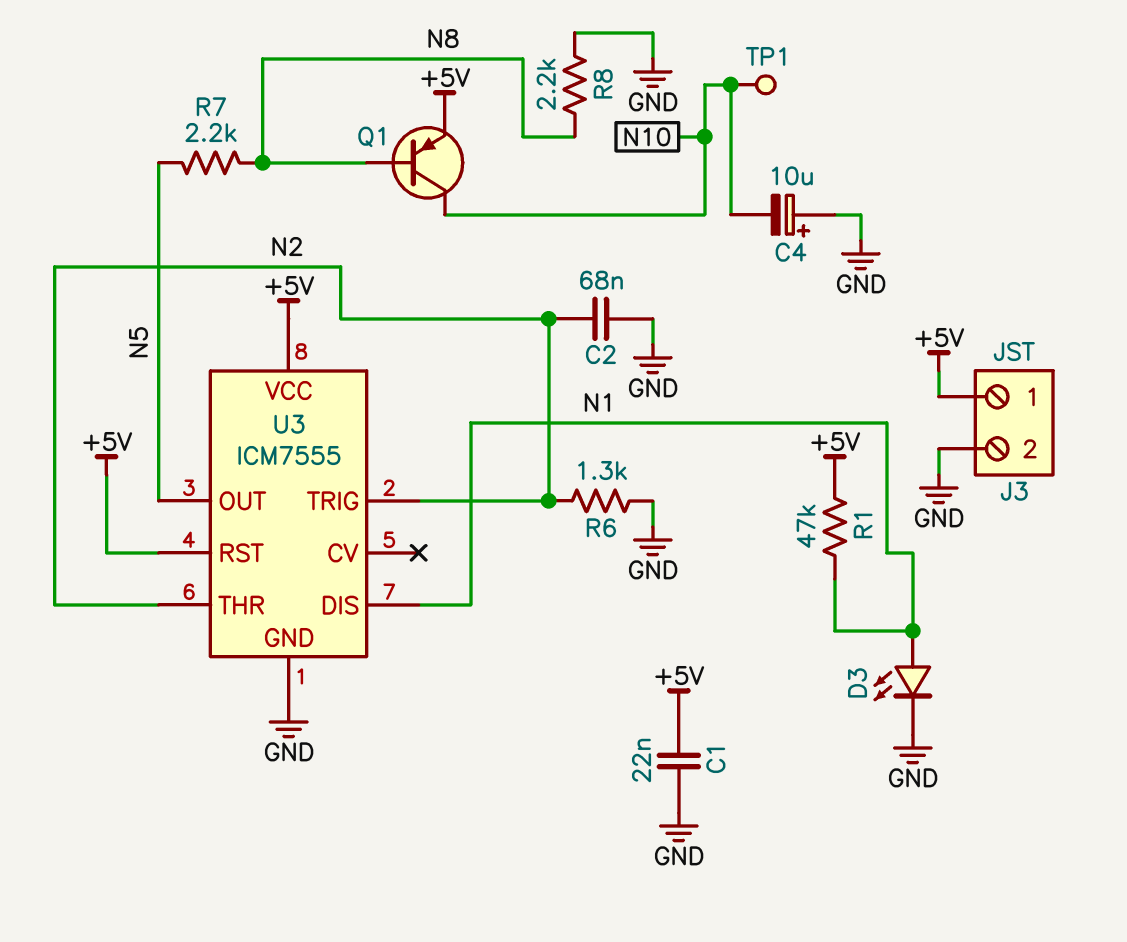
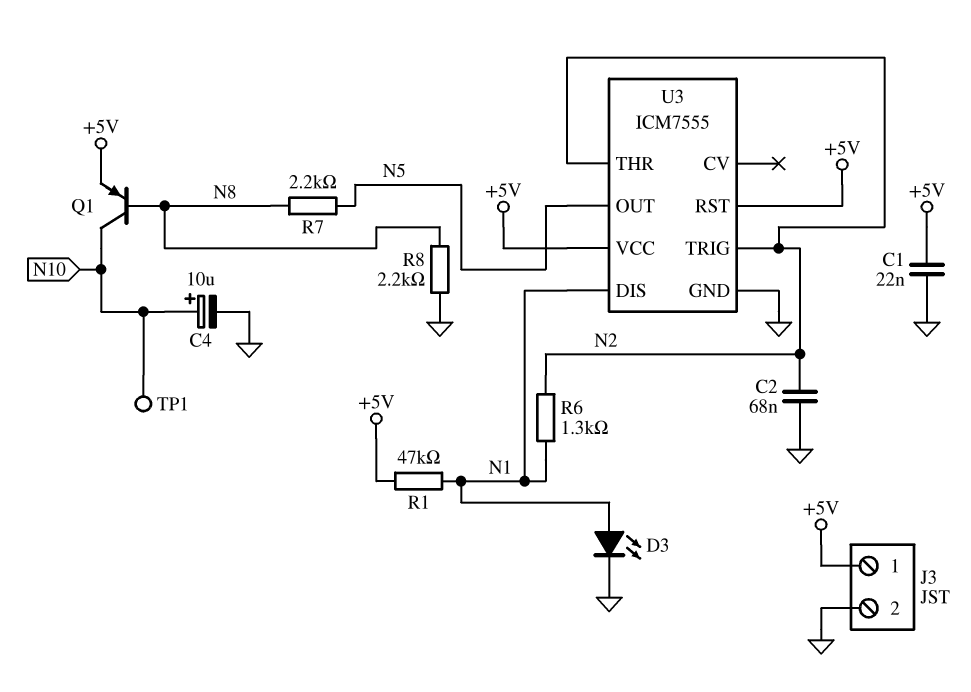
C4: 10uF (plus GND, minus N10) -> 10uF (plus N10, minus GND)
R6: 1.3k (GND, N2) -> 1.3k (N1, N2)

